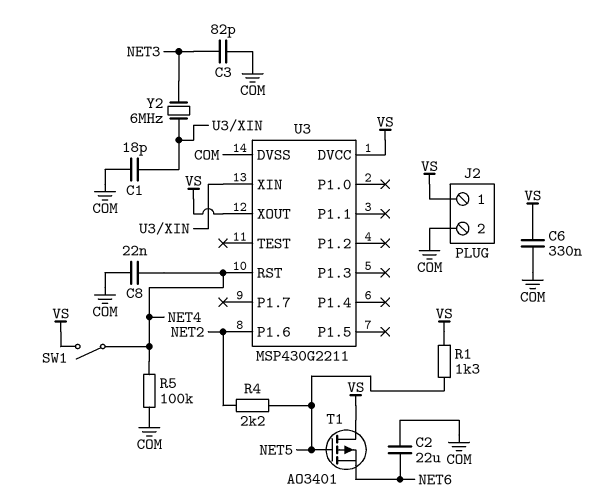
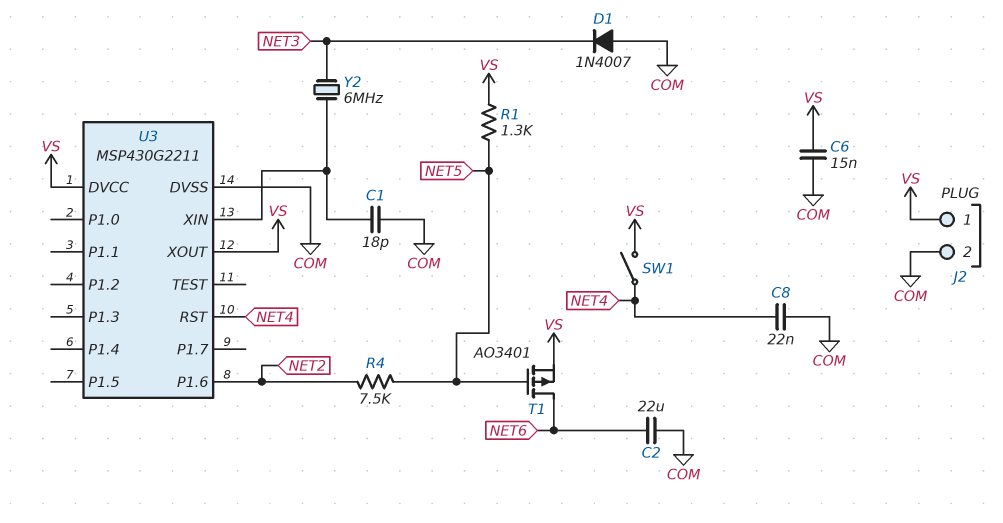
C3: 82pF (COM, NET3) -> none
C6: 330nF (COM, VS) -> 15nF (COM, VS)
D1: none -> diode 1N4007 (A COM, K NET3)
R4: 2.2k (NET2, NET5) -> 7.5k (NET2, NET5)
R5: 100k (COM, NET4) -> none
T1: PMOS AO3401 (G NET5, D VS, S NET6) -> PMOS AO3401 (G NET5, D NET6, S VS)

